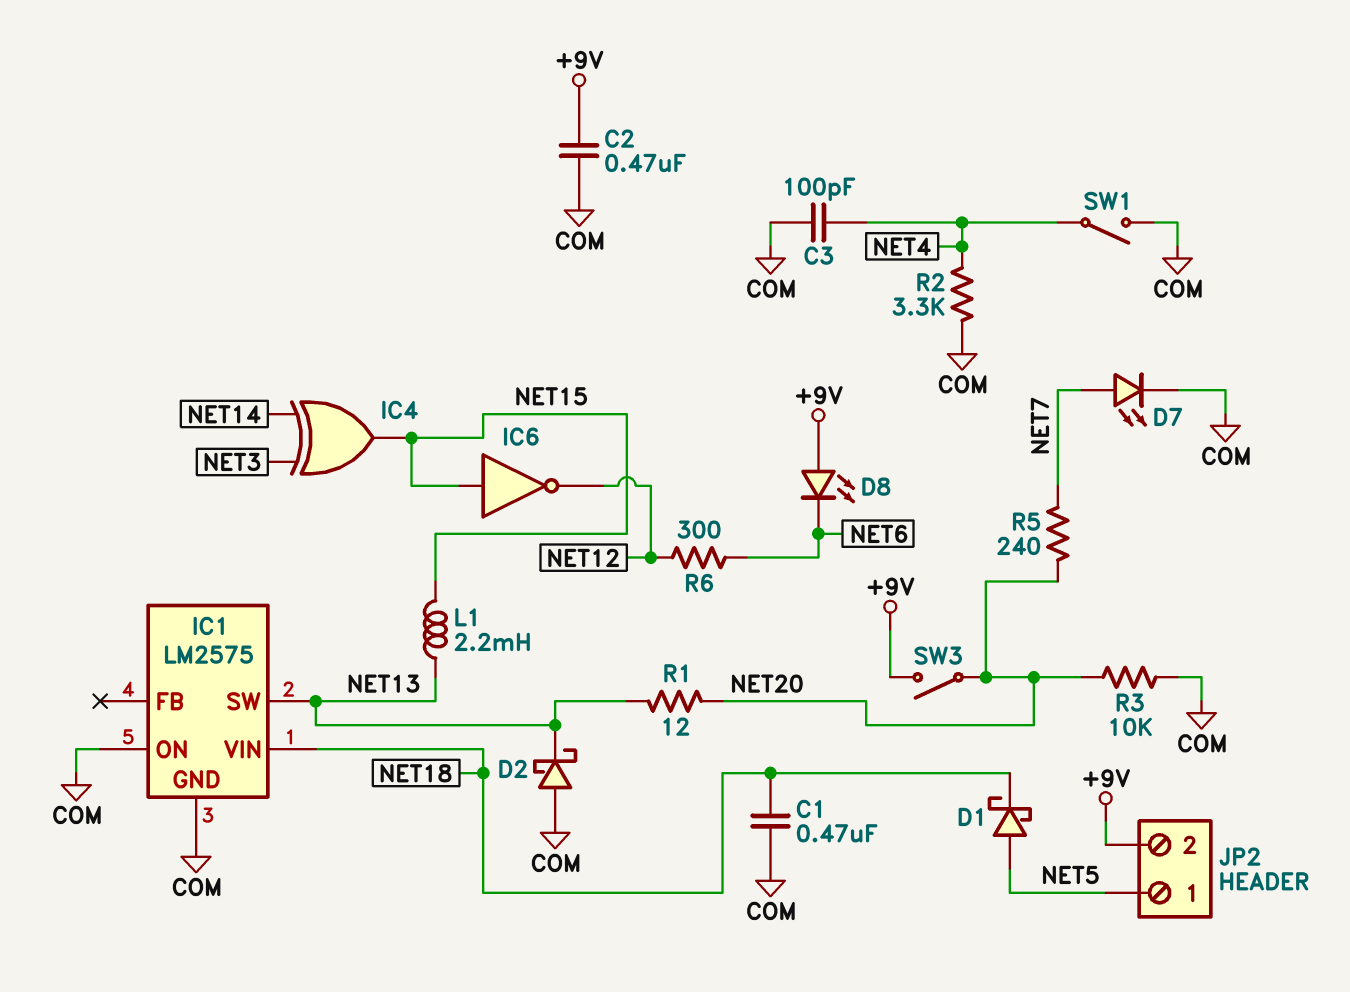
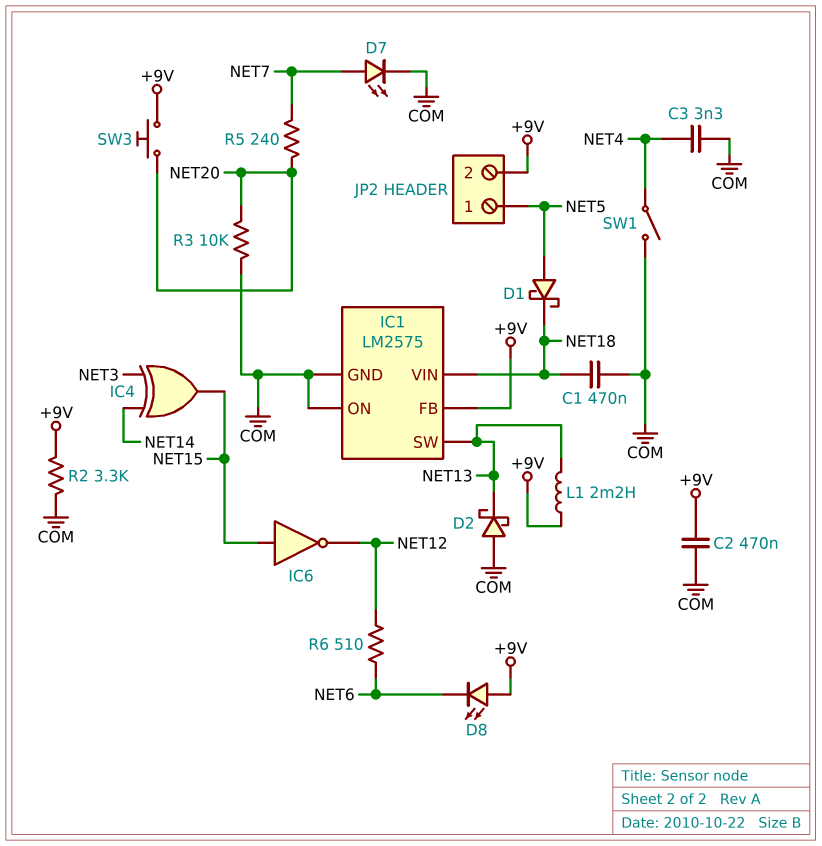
C3: 100pF (COM, NET4) -> 3.3nF (COM, NET4)
IC1 pin FB: none -> +9V
L1: 2.2mH (NET13, NET15) -> 2.2mH (+9V, NET13)
R1: 12 (NET13, NET20) -> none
R2: 3.3k (COM, NET4) -> 3.3k (+9V, COM)
R6: 300 (NET6, NET12) -> 510 (NET6, NET12)
SW3: switch (+9V, NET20) -> button (+9V, NET20)

